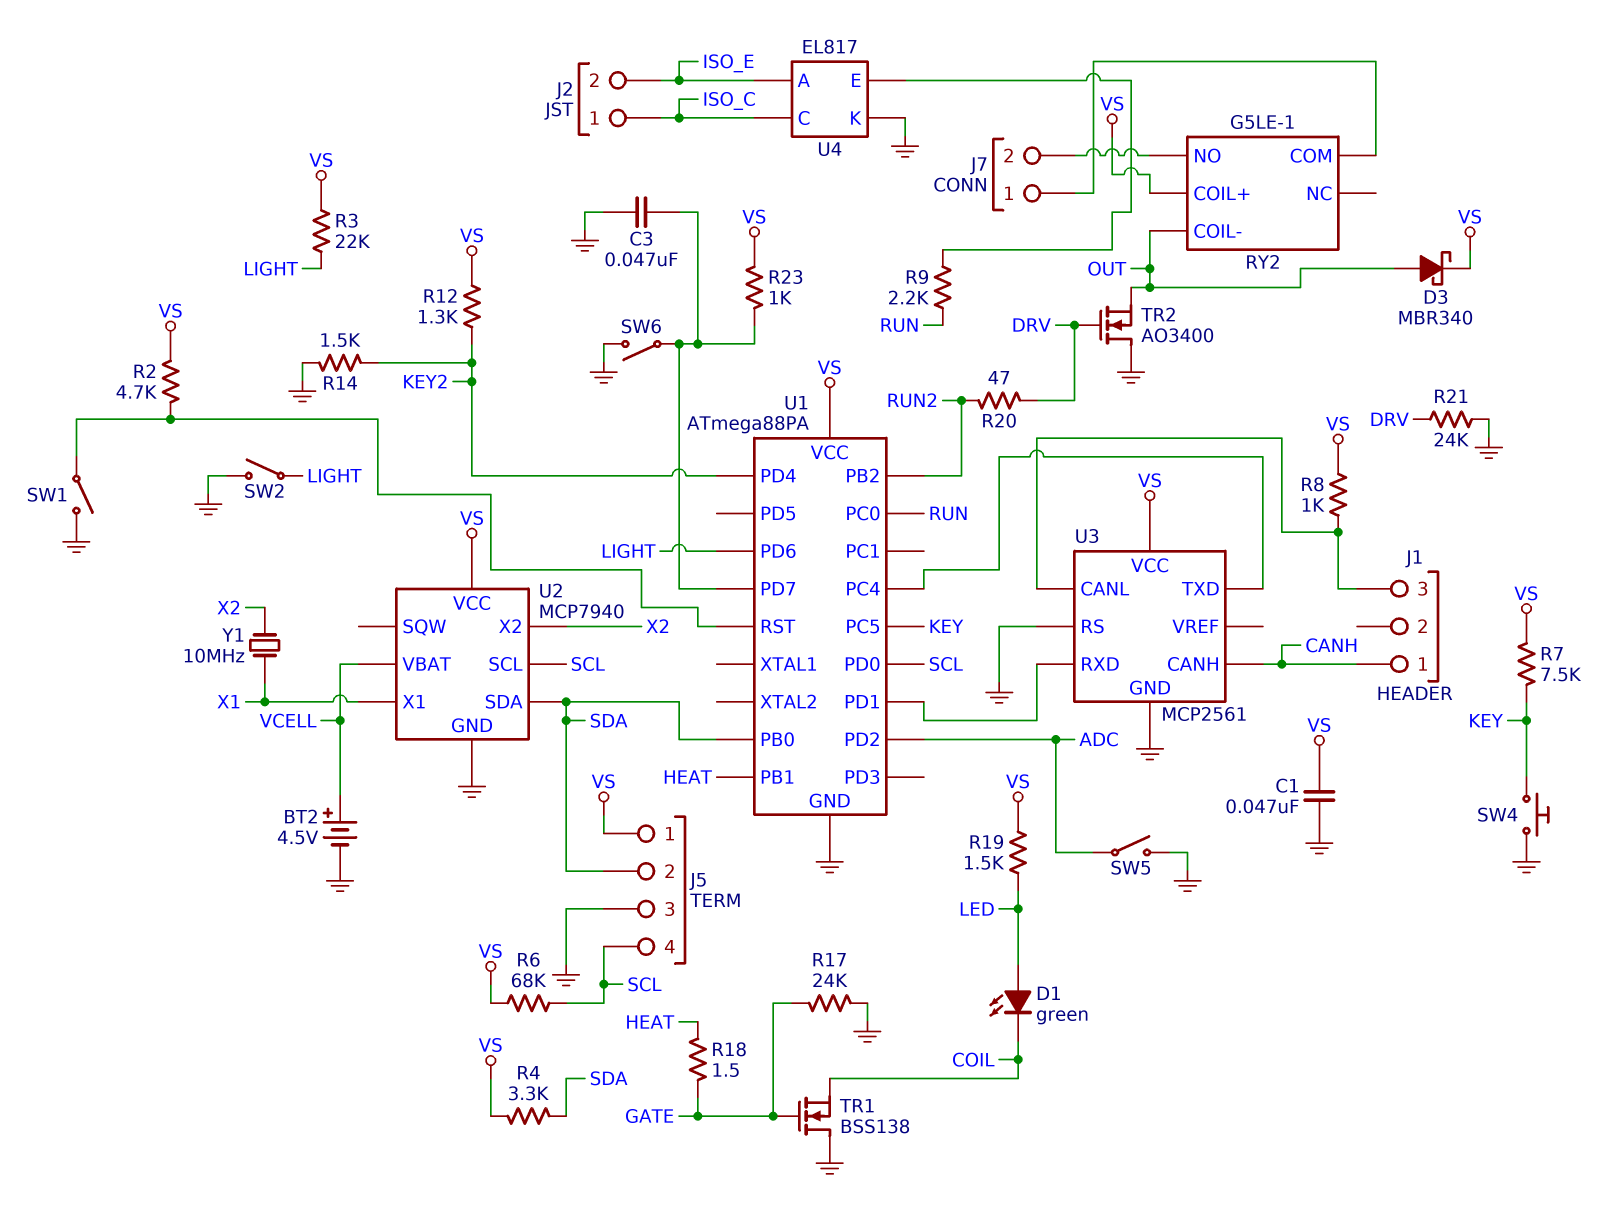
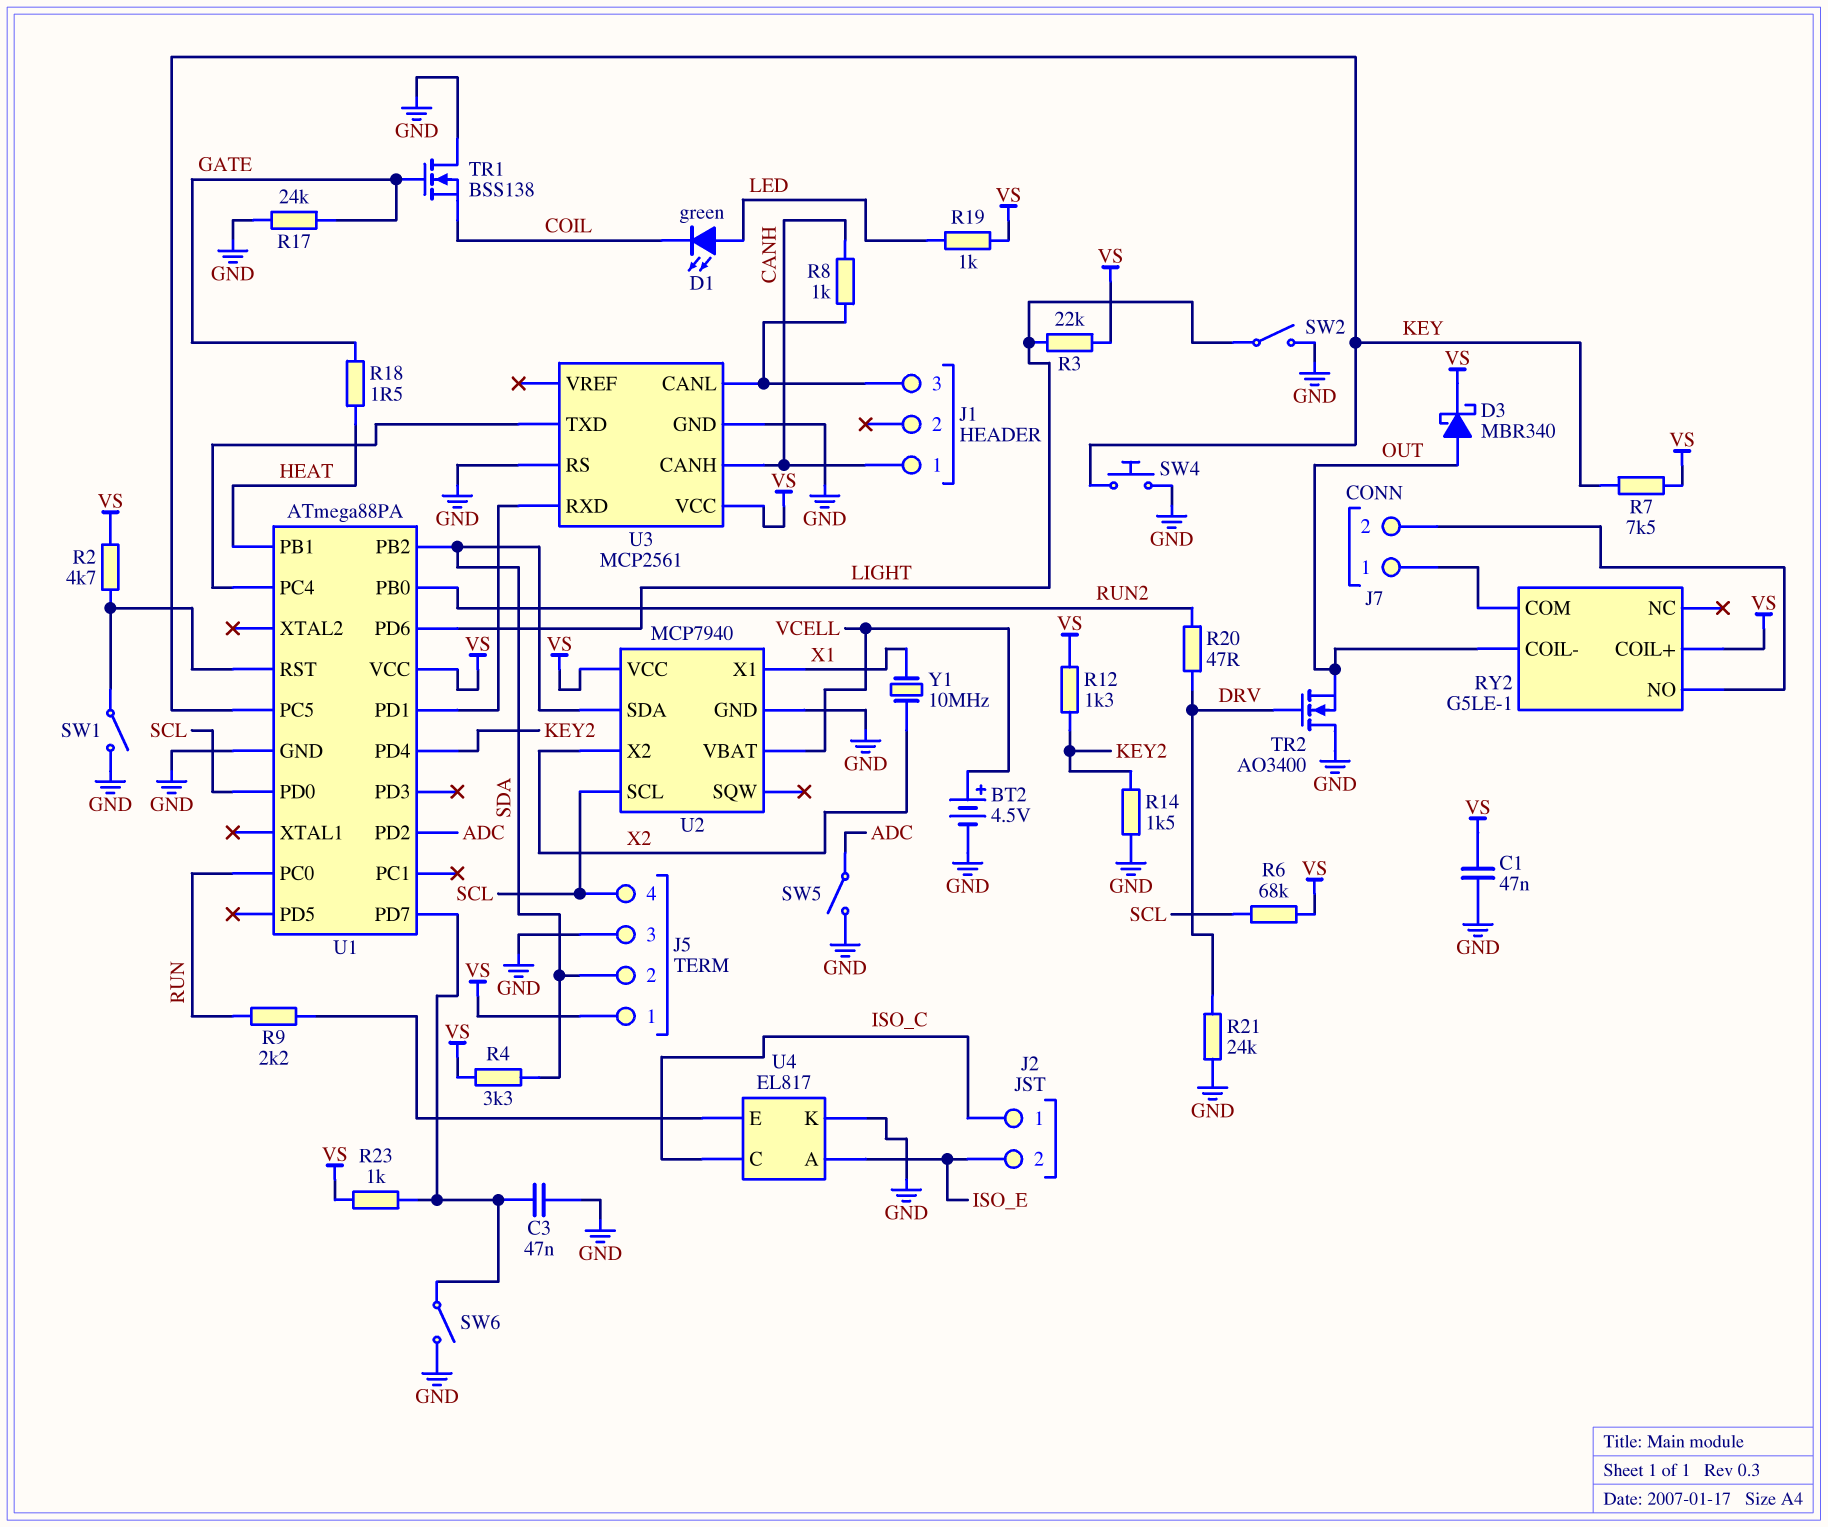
R8: 1k (J1/3, VS) -> 1k (CANH, J1/3)
R19: 1.5k (LED, VS) -> 1k (LED, VS)
U1 pin PB0: SDA -> RUN2
U1 pin PB2: RUN2 -> SDA

